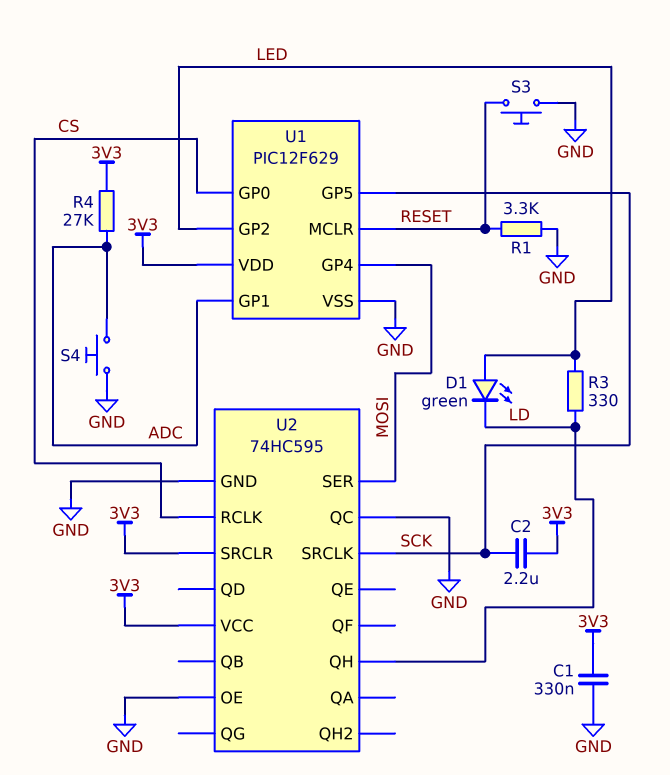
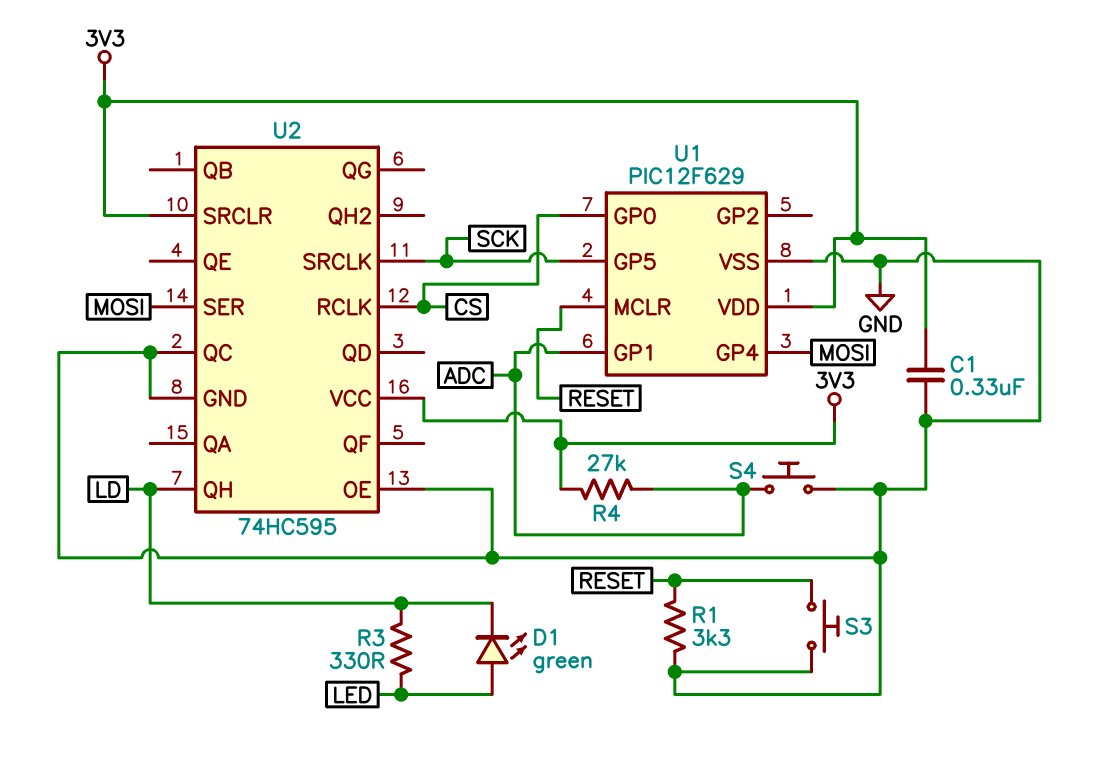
C2: 2.2uF (3V3, SCK) -> none
U1 pin GP2: LED -> none

